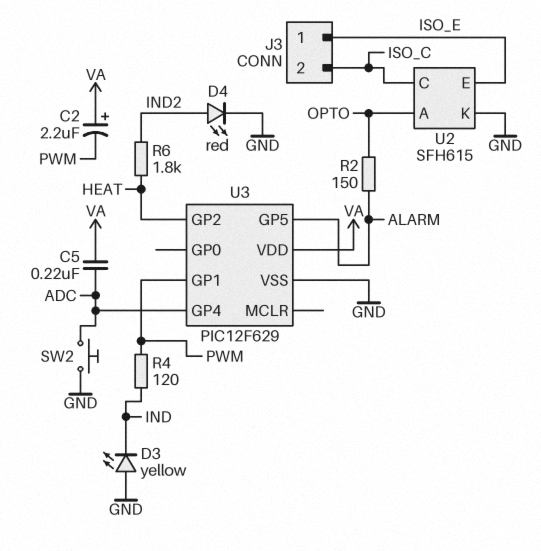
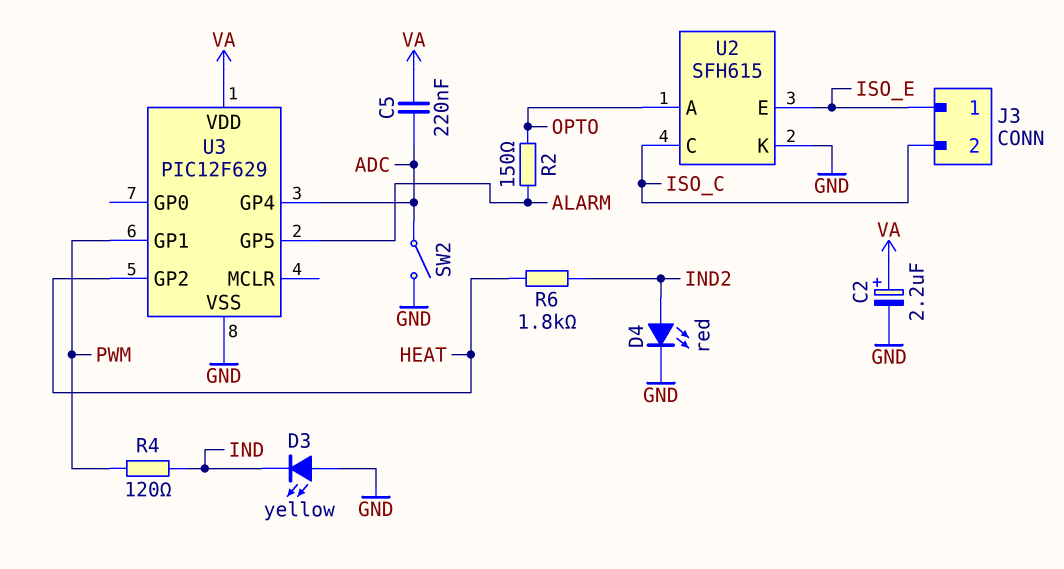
C2: 2.2uF (plus VA, minus PWM) -> 2.2uF (plus VA, minus GND)
SW2: button (ADC, GND) -> switch (ADC, GND)

